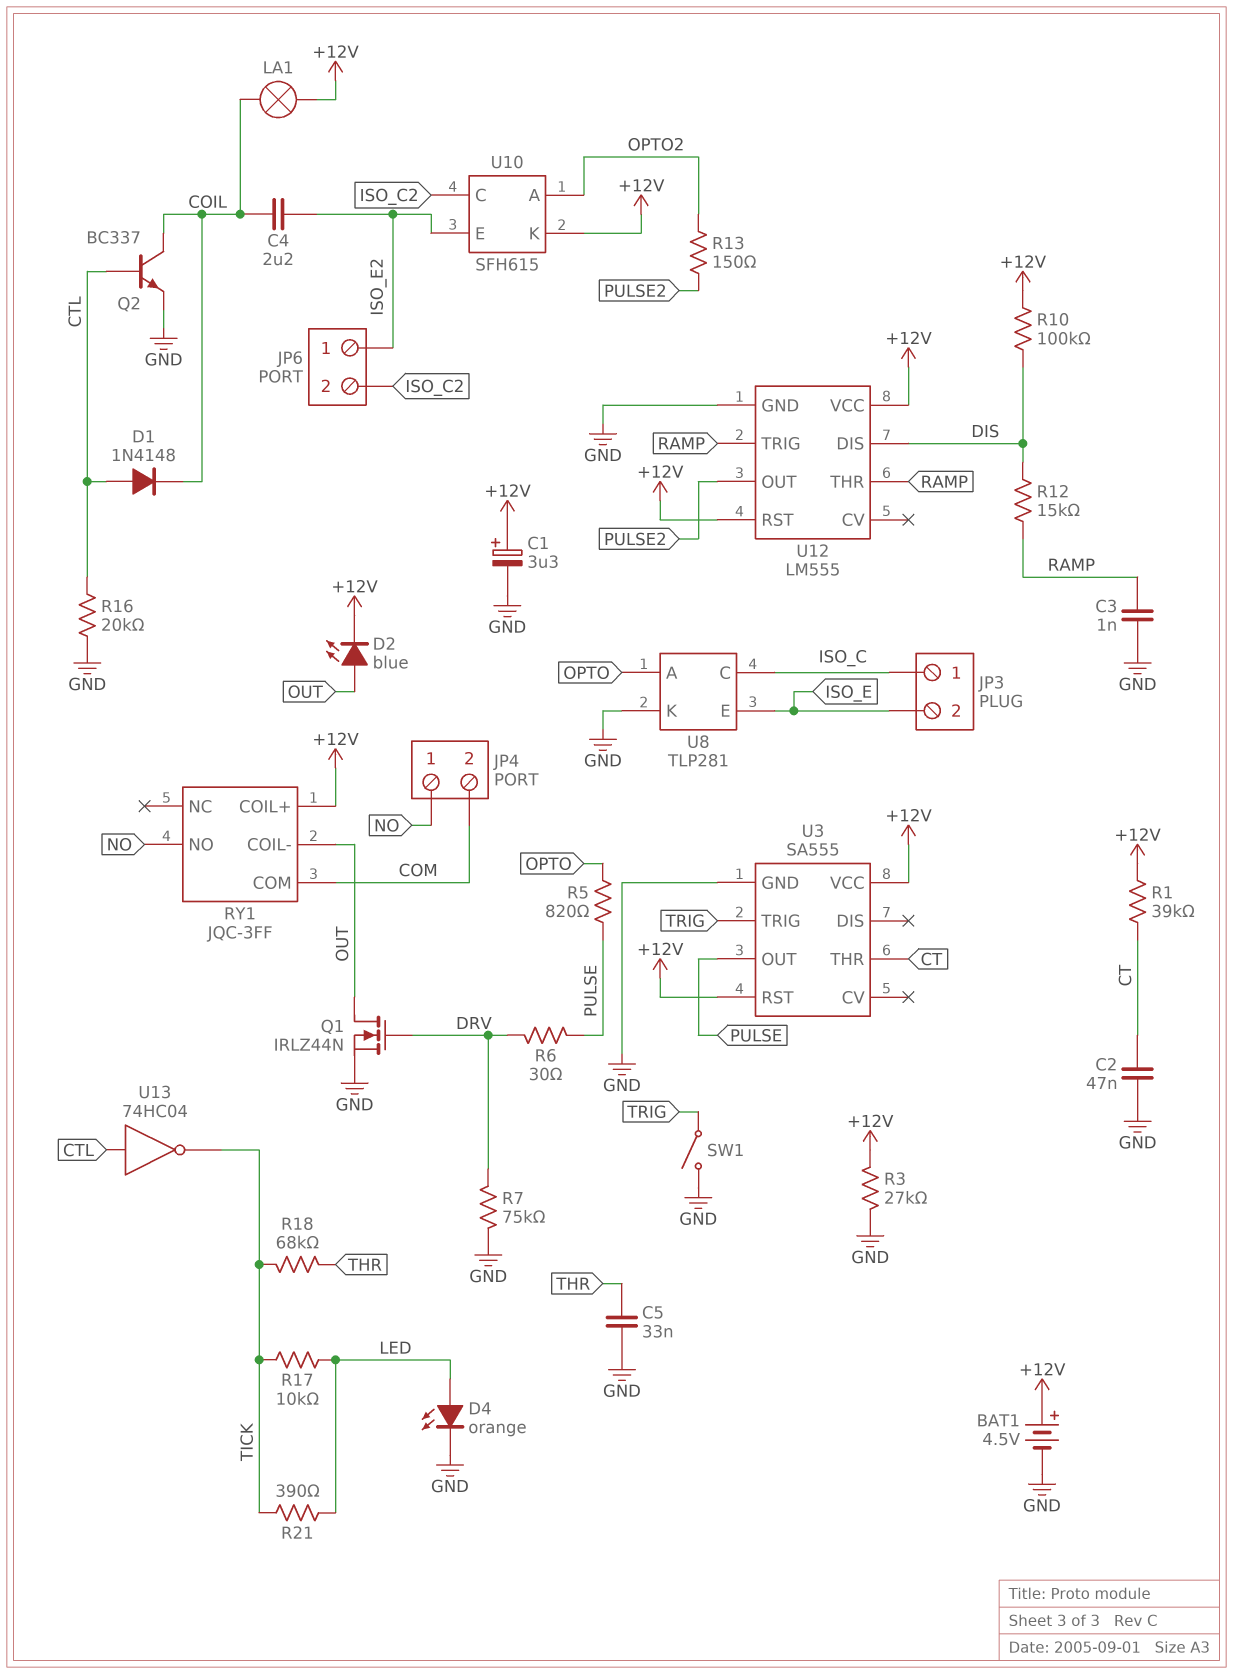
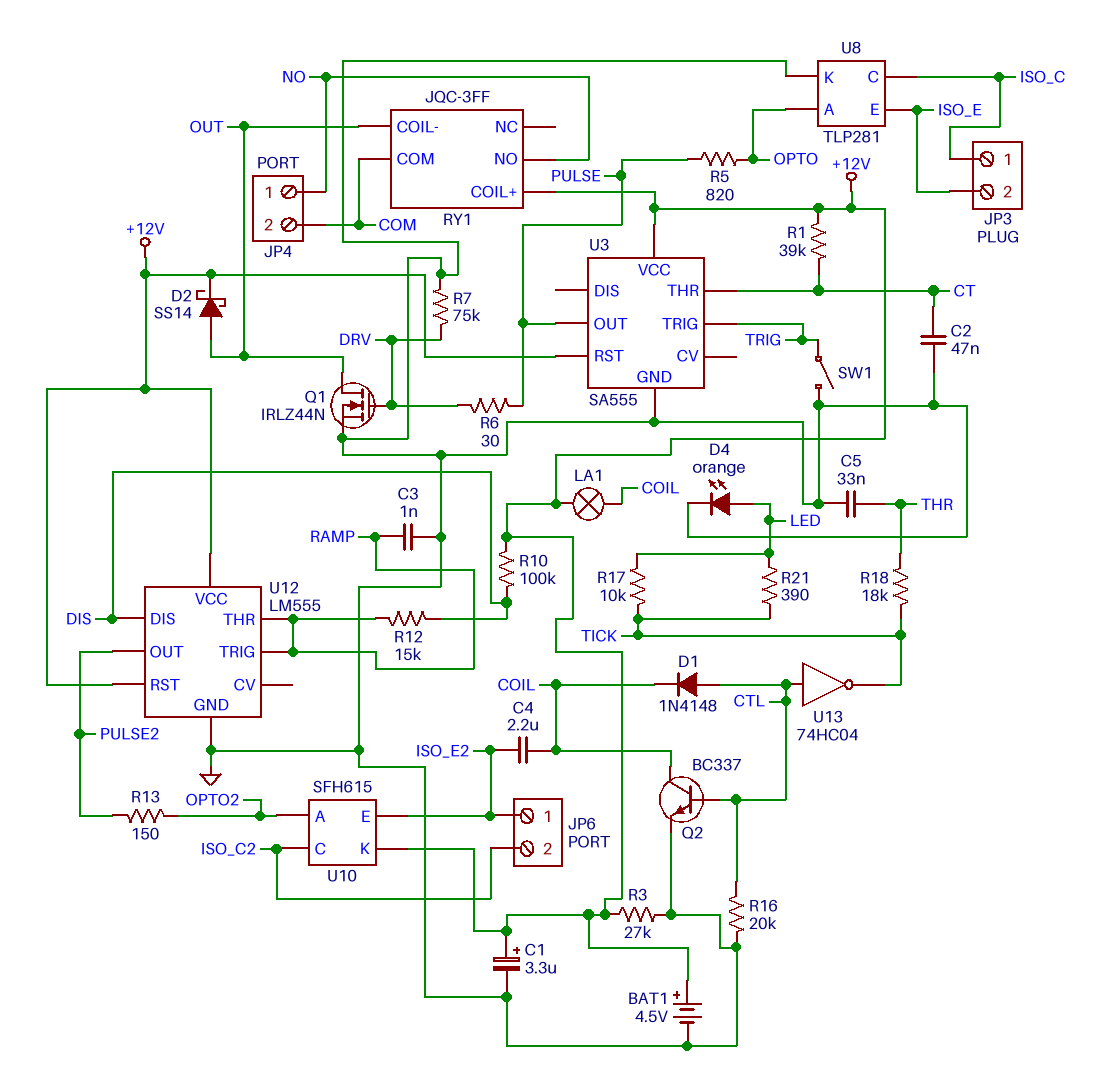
D2: LED blue (A OUT, K +12V) -> schottky SS14 (A OUT, K +12V)
R18: 68k (THR, TICK) -> 18k (THR, TICK)

